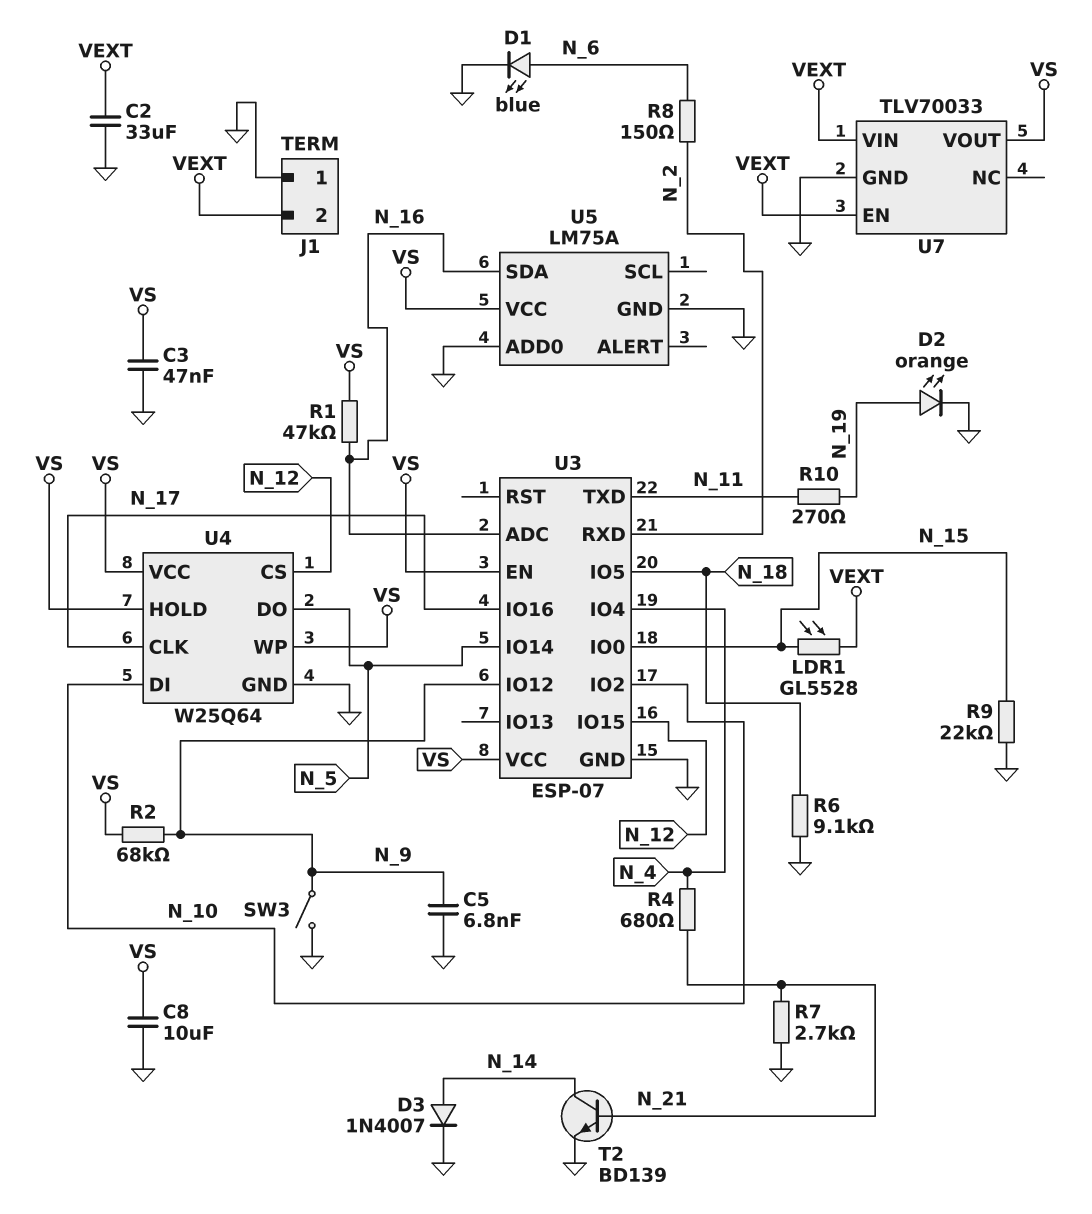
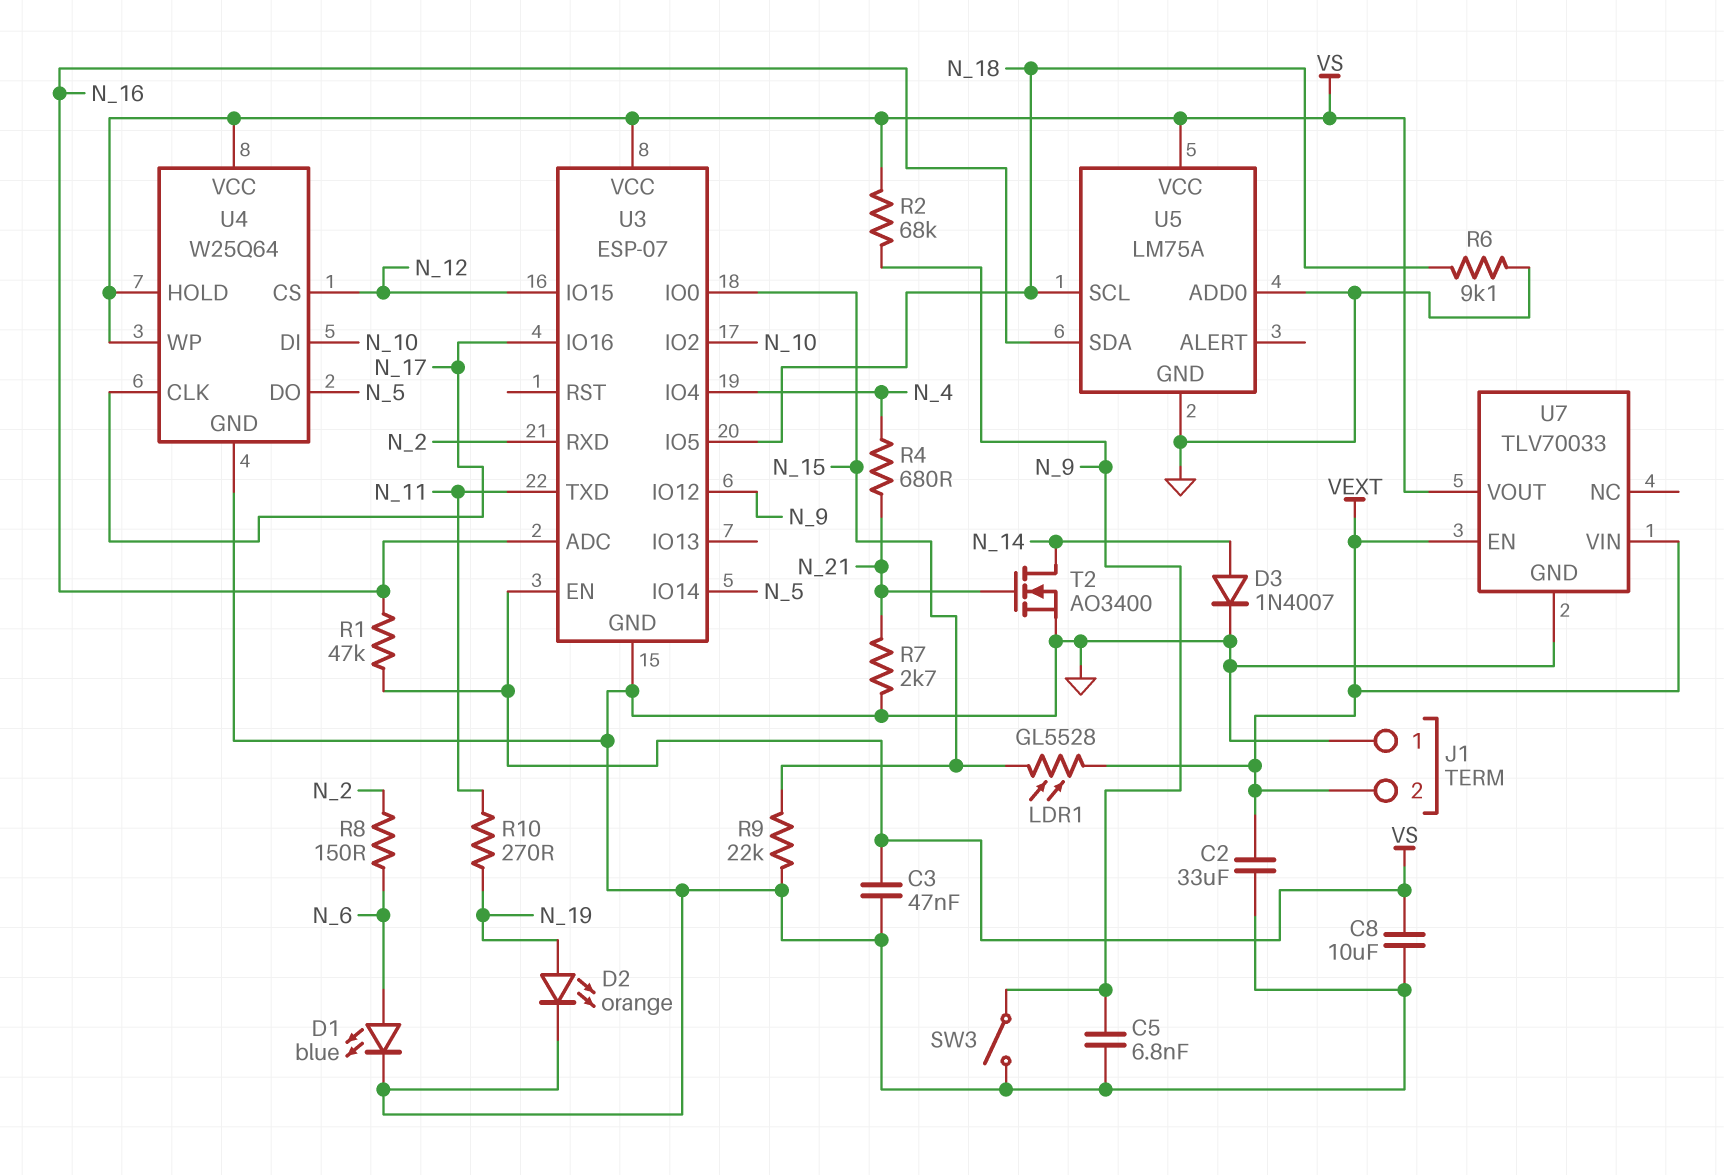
T2: NPN BD139 (B N_21, C N_14, E GND) -> NMOS AO3400 (G N_21, D N_14, S GND)
U5 pin SCL: none -> N_18

